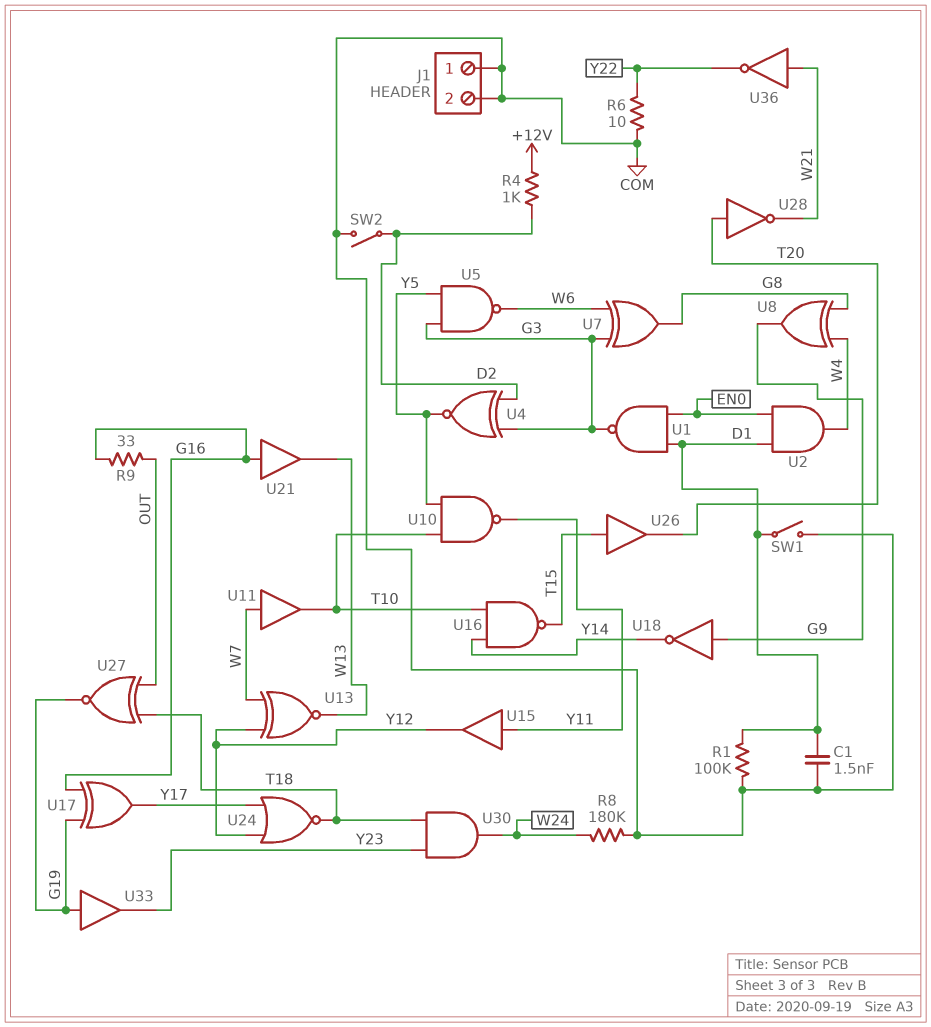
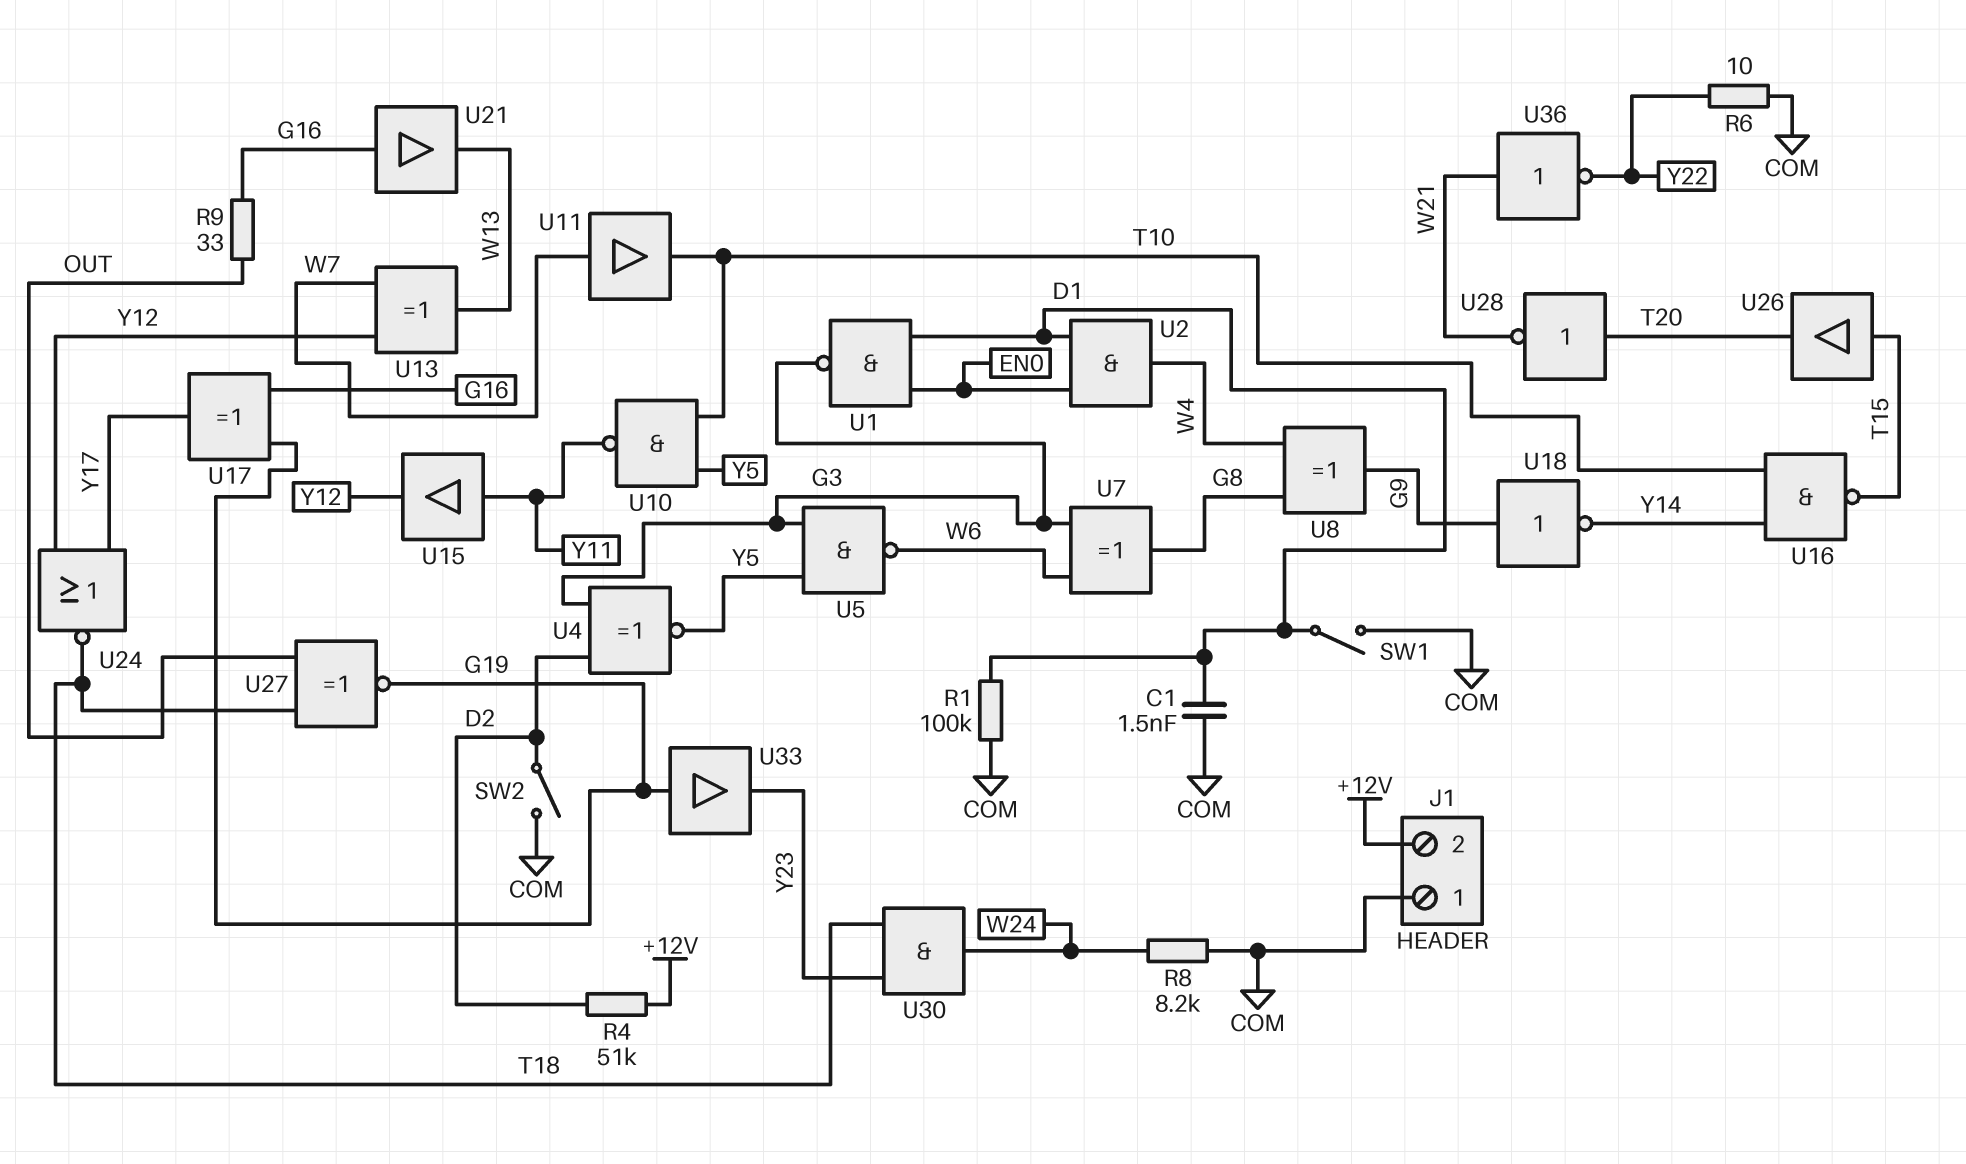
J1 pin 2: COM -> +12V
R4: 1k (+12V, D2) -> 51k (+12V, D2)
R8: 180k (COM, W24) -> 8.2k (COM, W24)
U13: XNOR (in W7, in Y12, out W13) -> XOR (in W7, in Y12, out W13)

